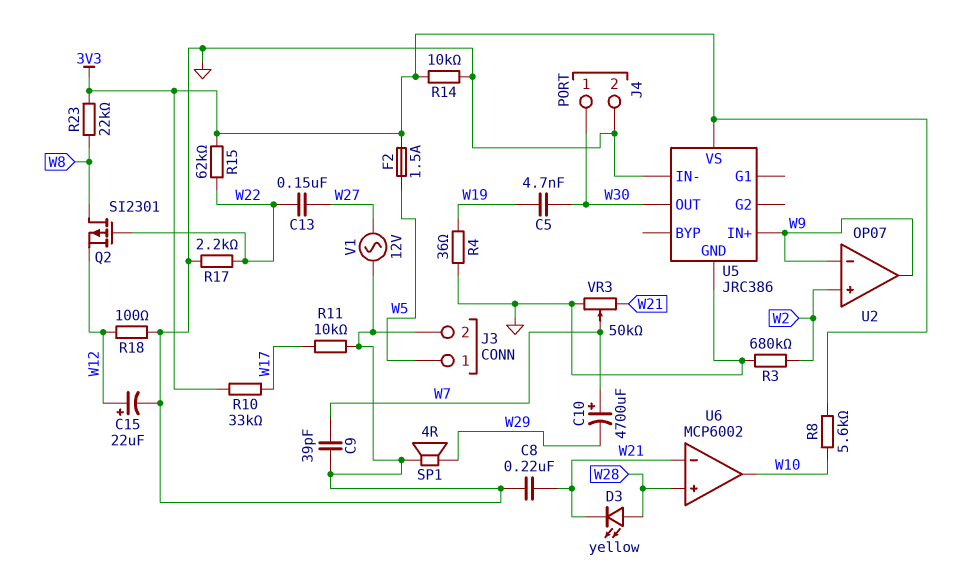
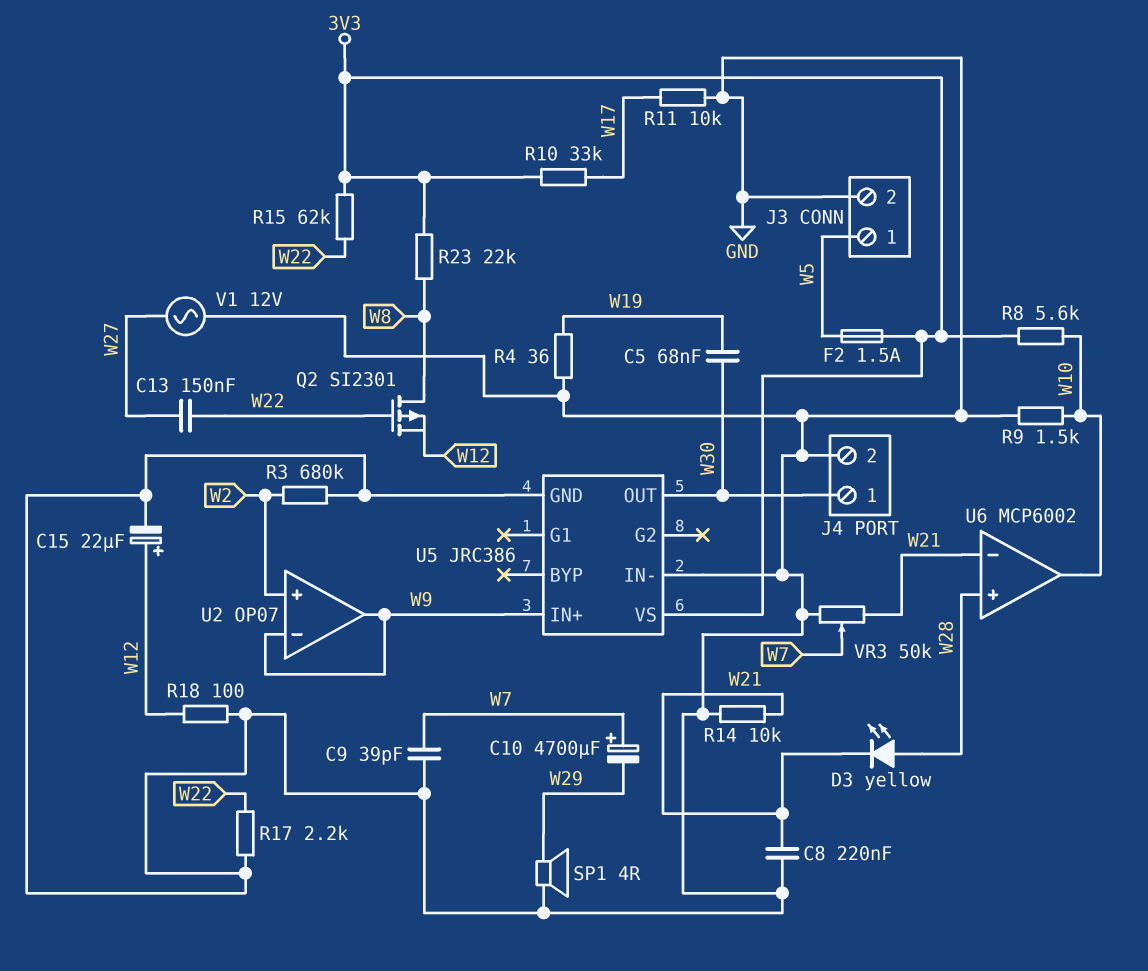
C5: 4.7nF (W19, W30) -> 68nF (W19, W30)
R9: none -> 1.5k (GND, W10)
R14: 10k (3V3, GND) -> 10k (GND, W21)

